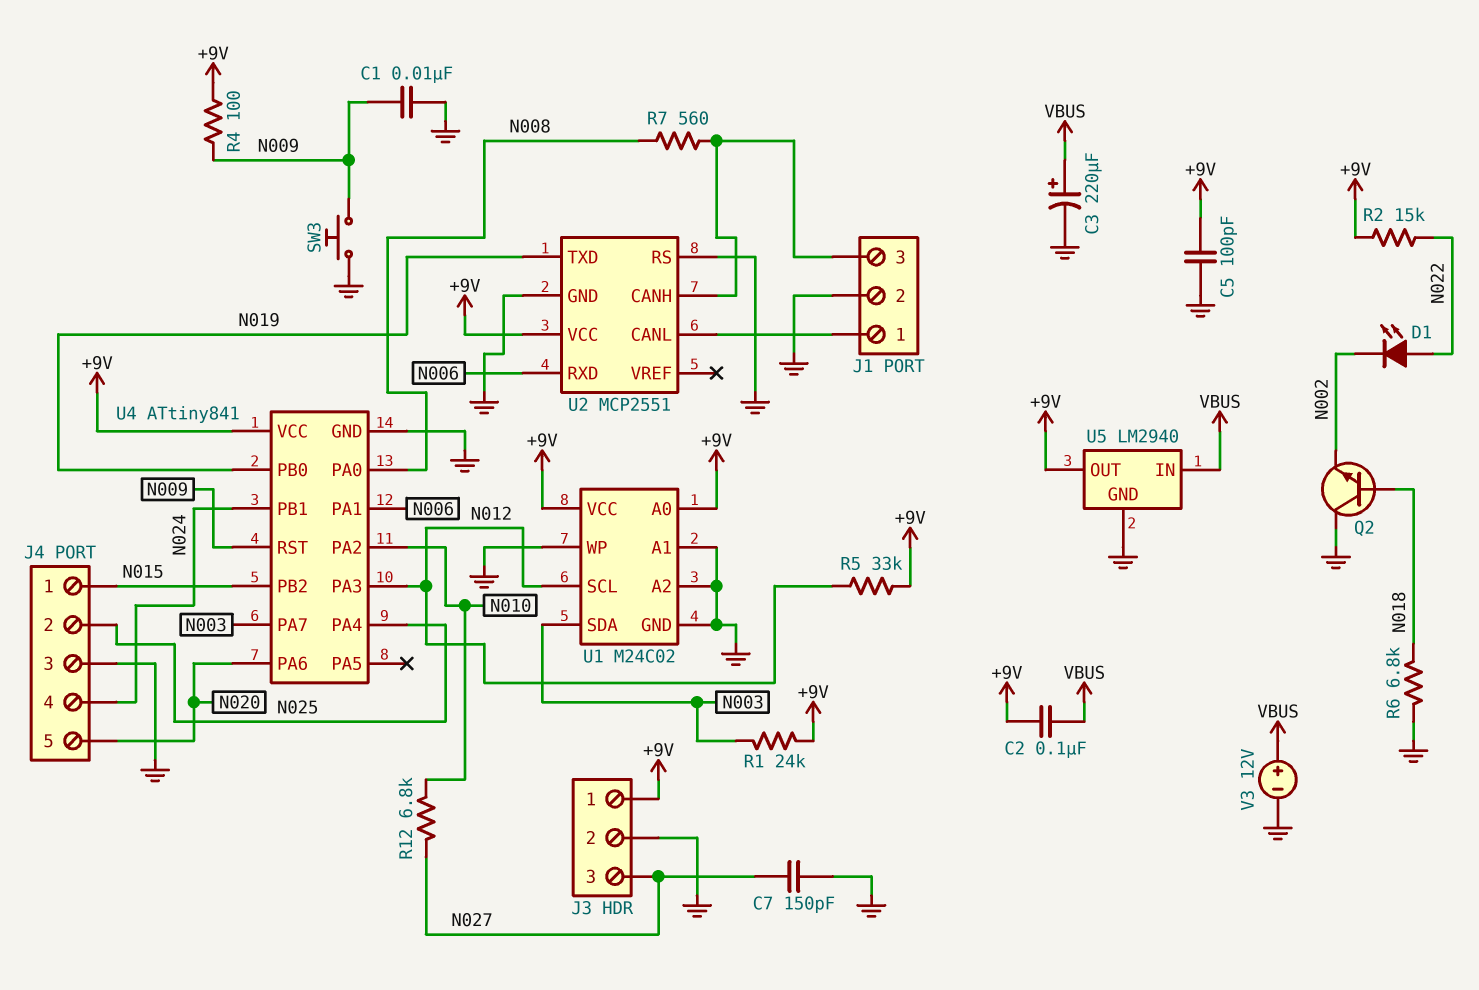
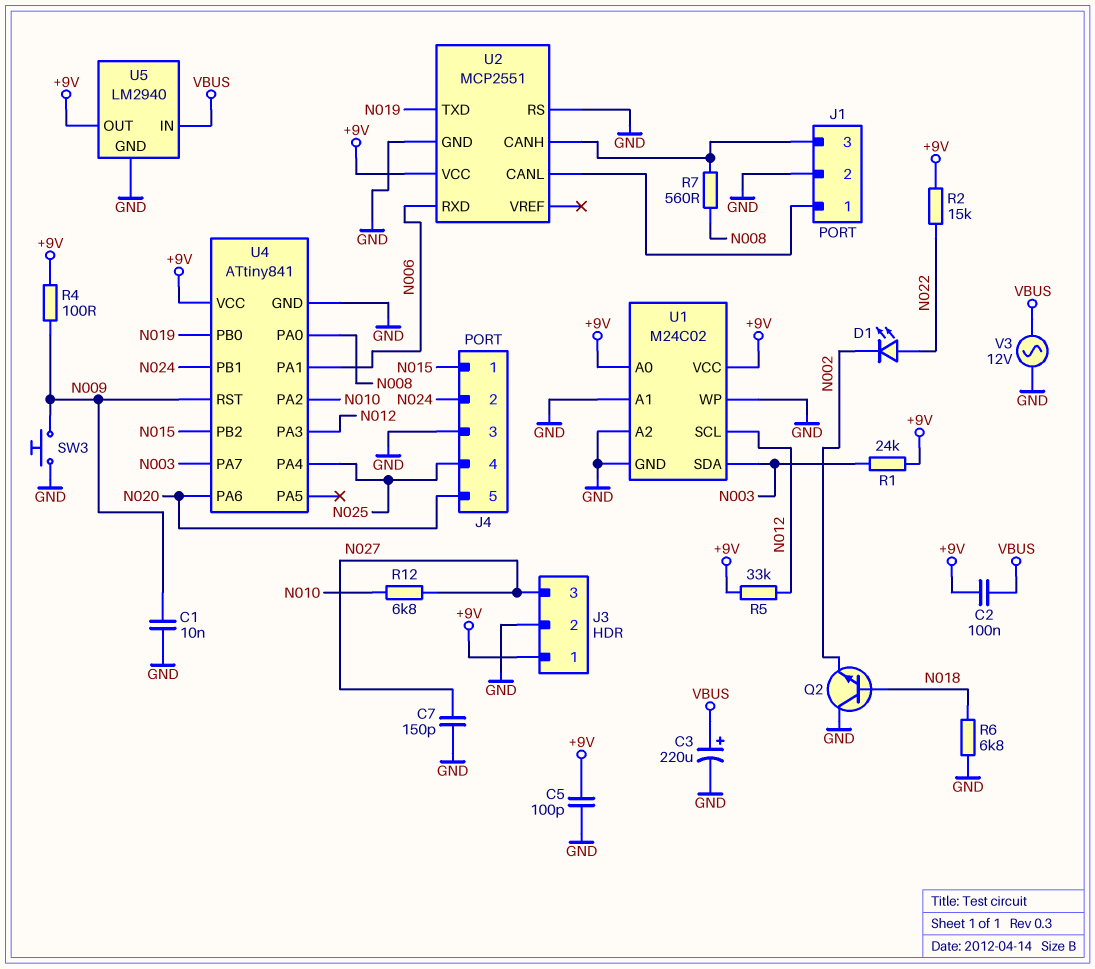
J4 pin 2: N025 -> N024
J4 pin 4: N024 -> N025
V3: 12V (plus VBUS, minus GND) -> AC 12V (GND, VBUS)

